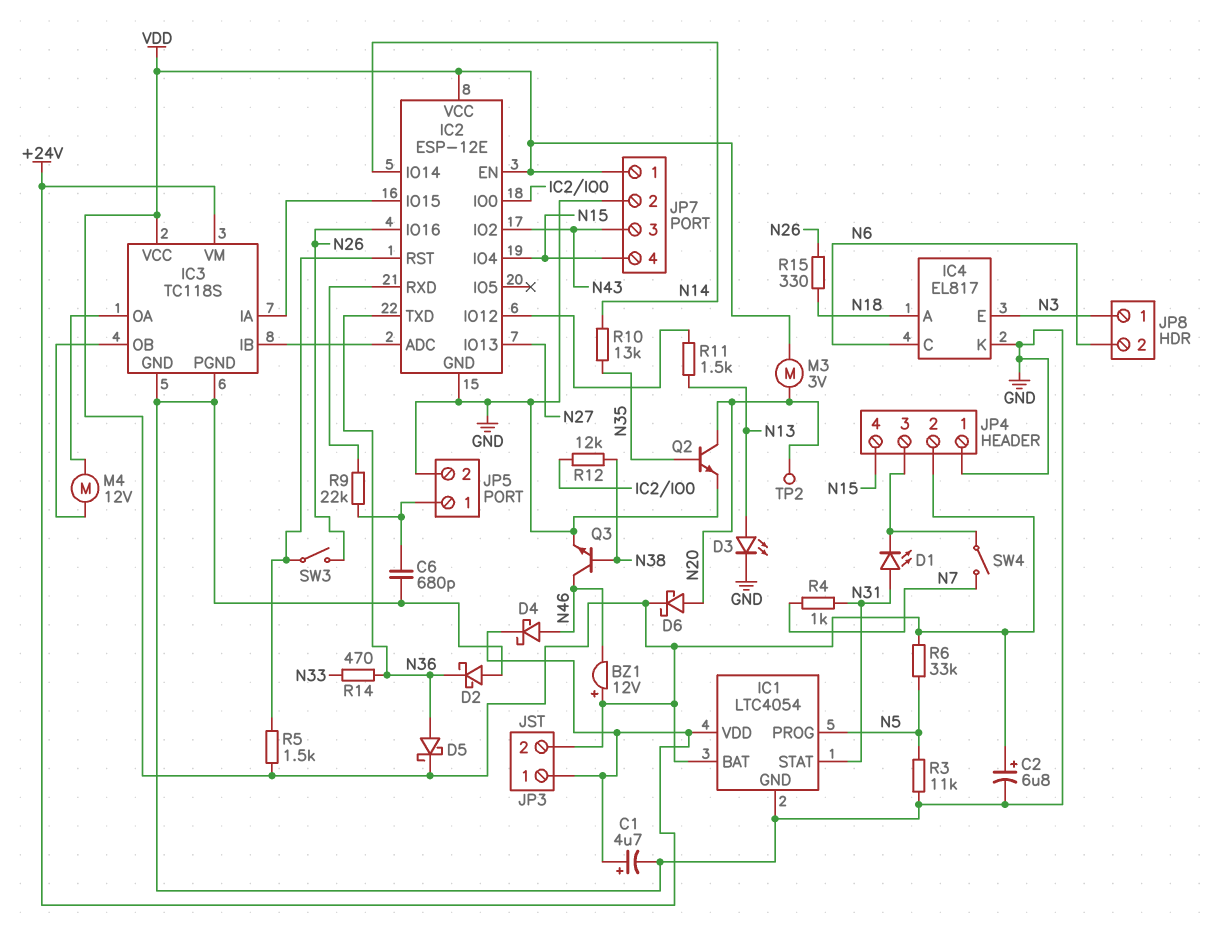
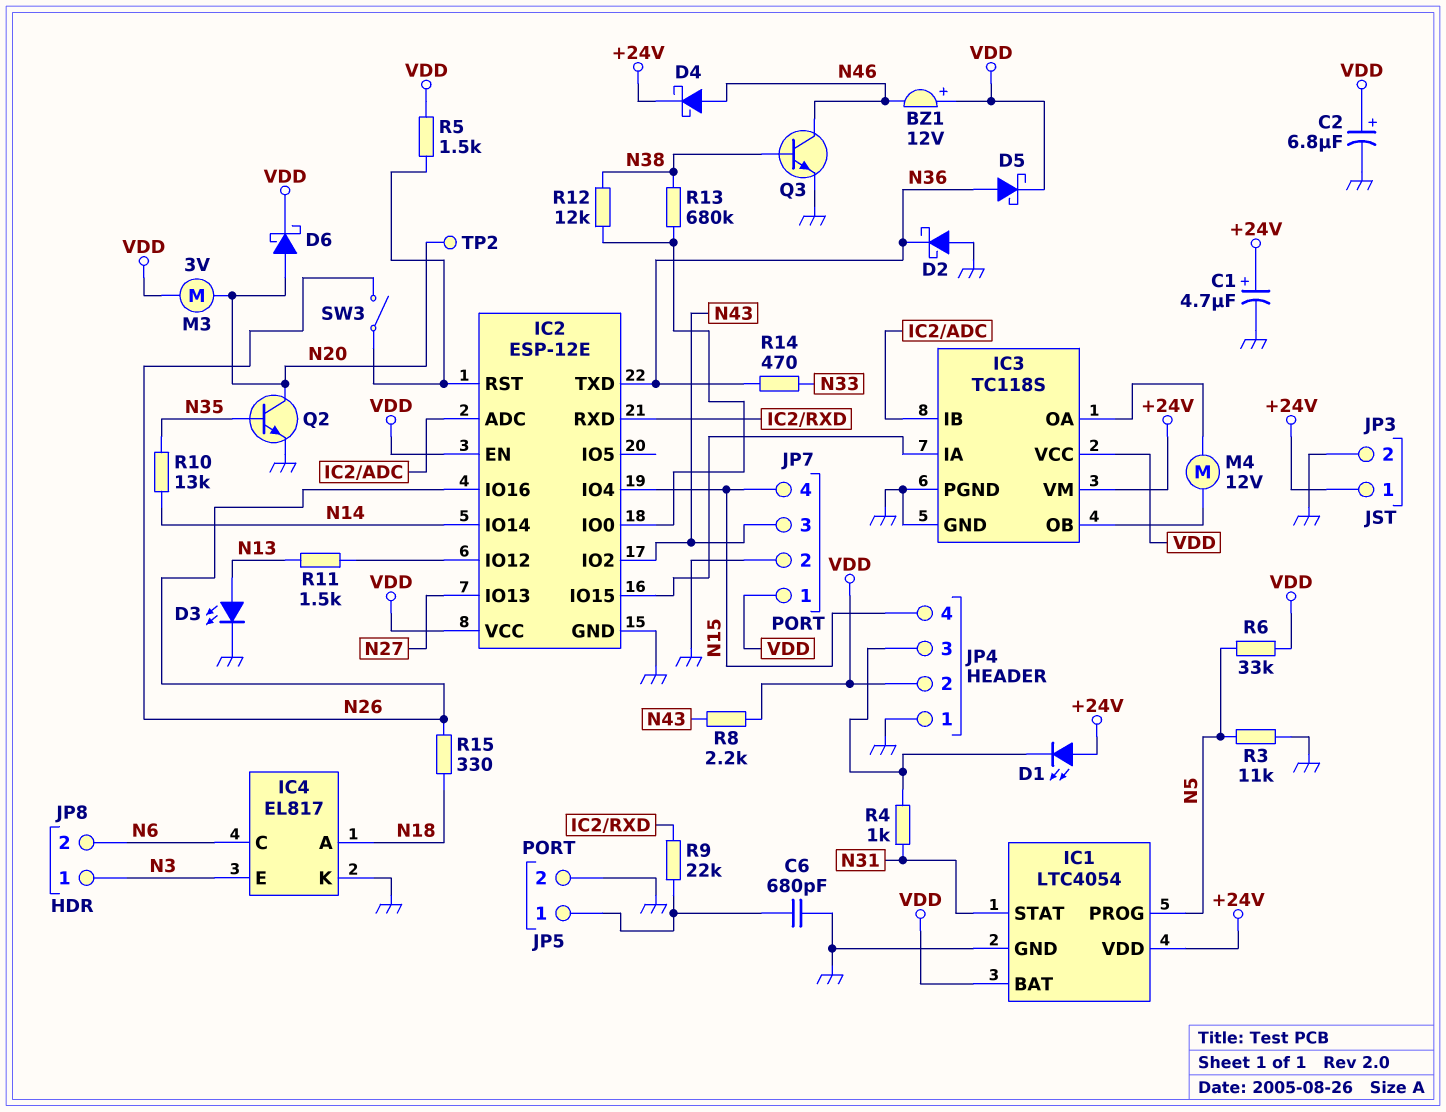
D1: LED (A N31, K JP4/3) -> LED (A +24V, K JP4/3)
JP3 pin 2: VDD -> GND
R4: 1k (N7, N31) -> 1k (JP4/3, N31)
R8: none -> 2.2k (N43, VDD)
R13: none -> 680k (IC2/IO0, N38)
SW4: switch (JP4/3, N7) -> none

